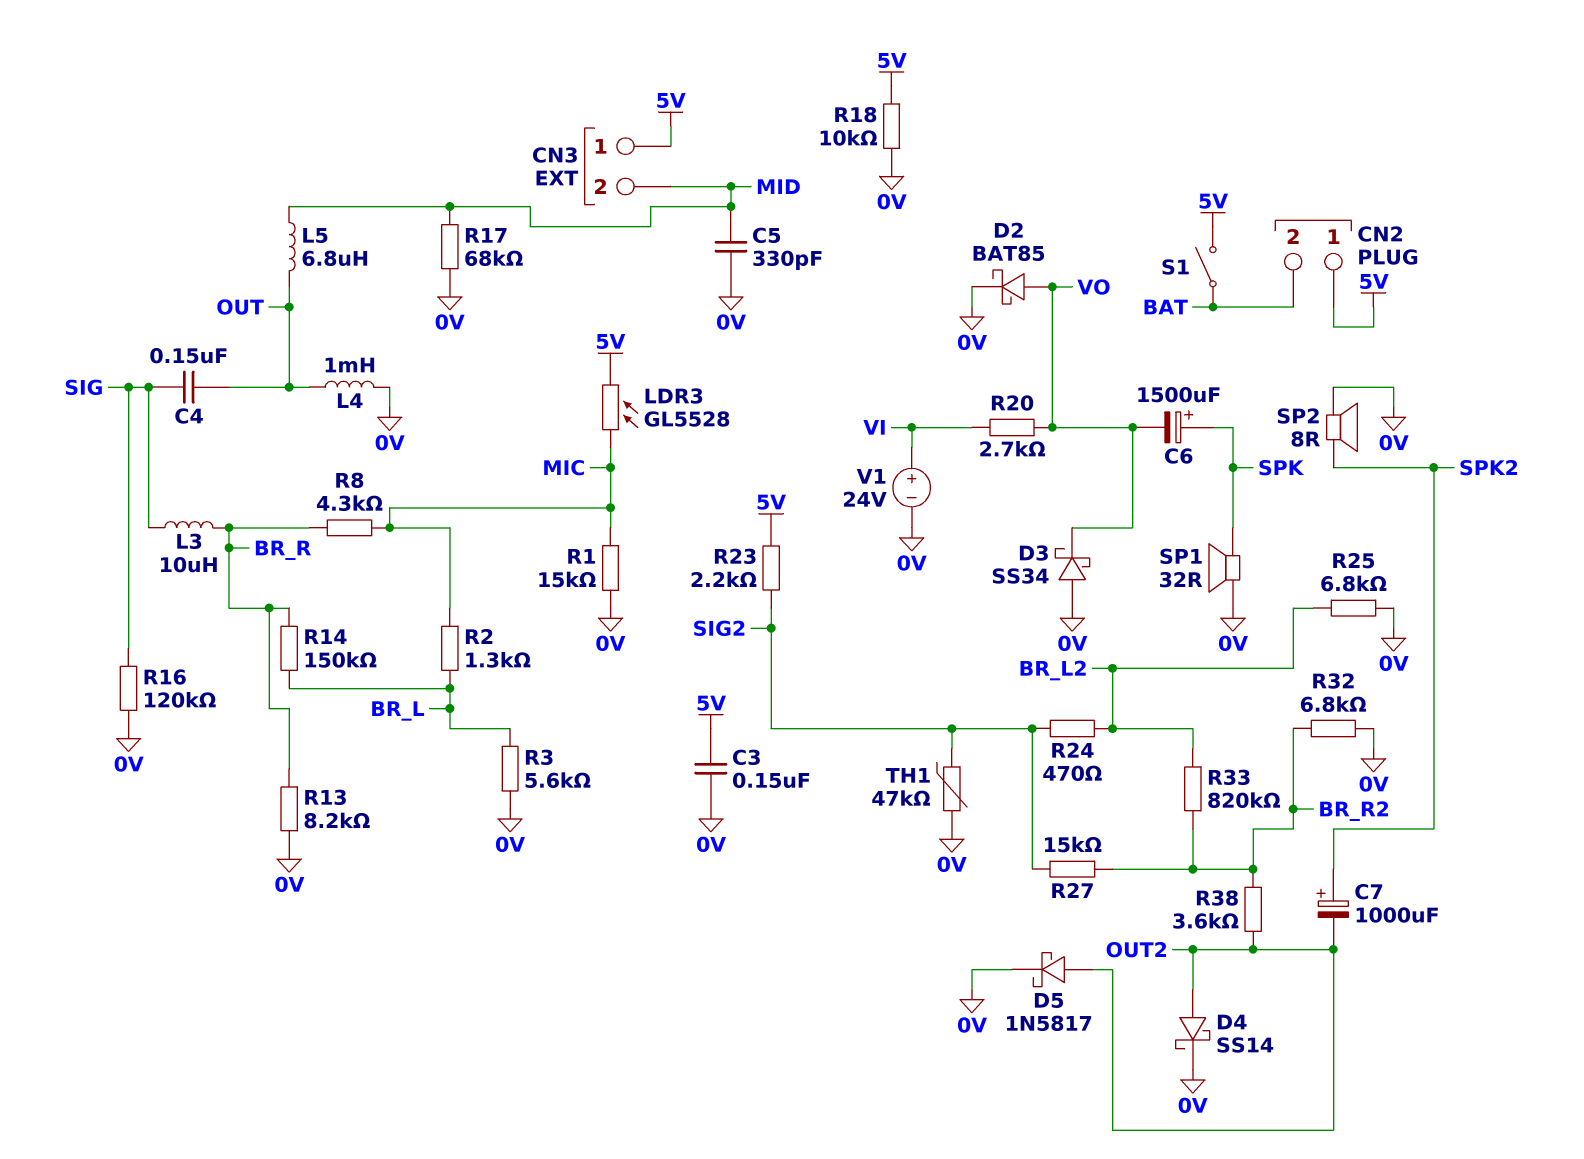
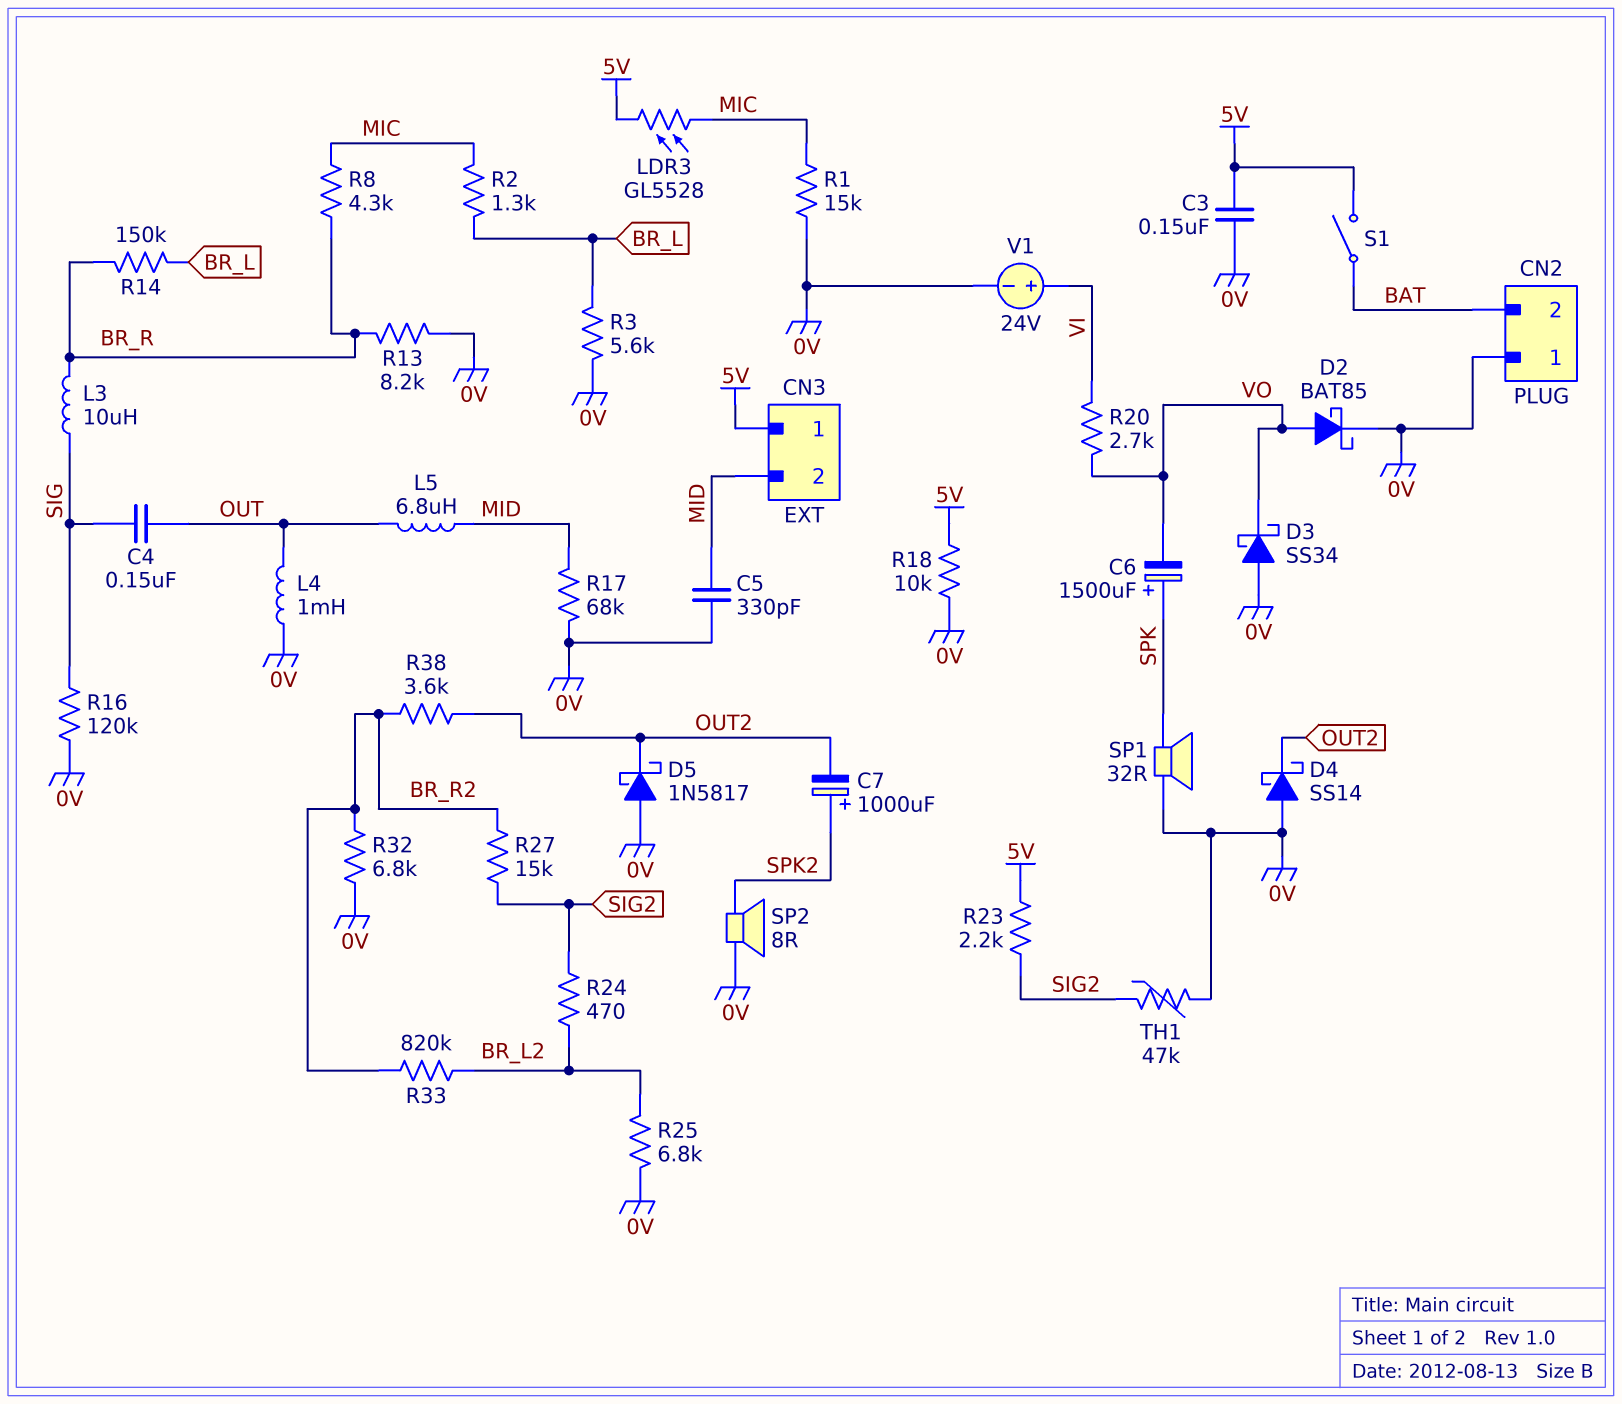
CN2 pin 1: 5V -> 0V
D4: schottky SS14 (A OUT2, K 0V) -> schottky SS14 (A 0V, K OUT2)
D5: schottky 1N5817 (A OUT2, K 0V) -> schottky 1N5817 (A 0V, K OUT2)

